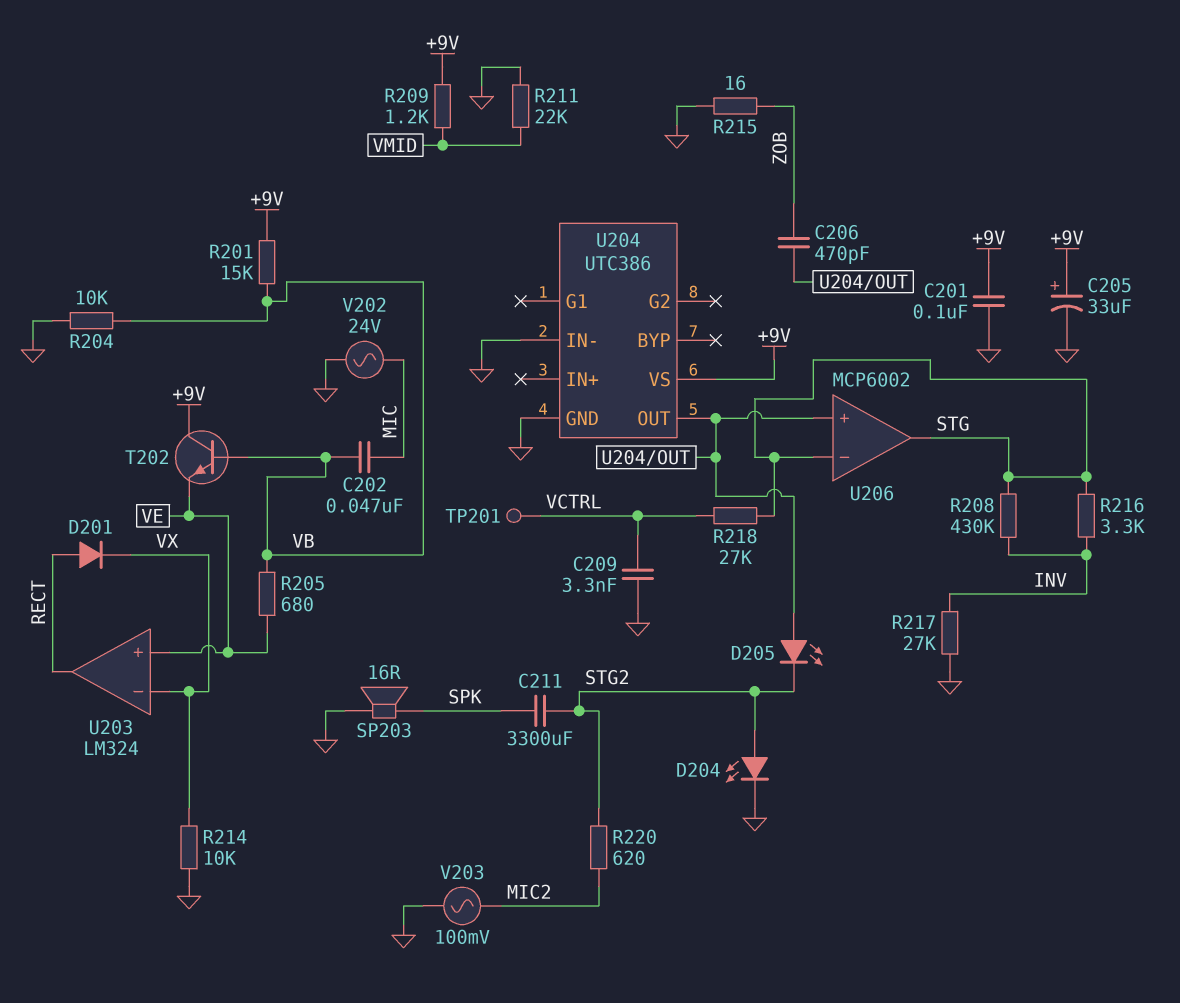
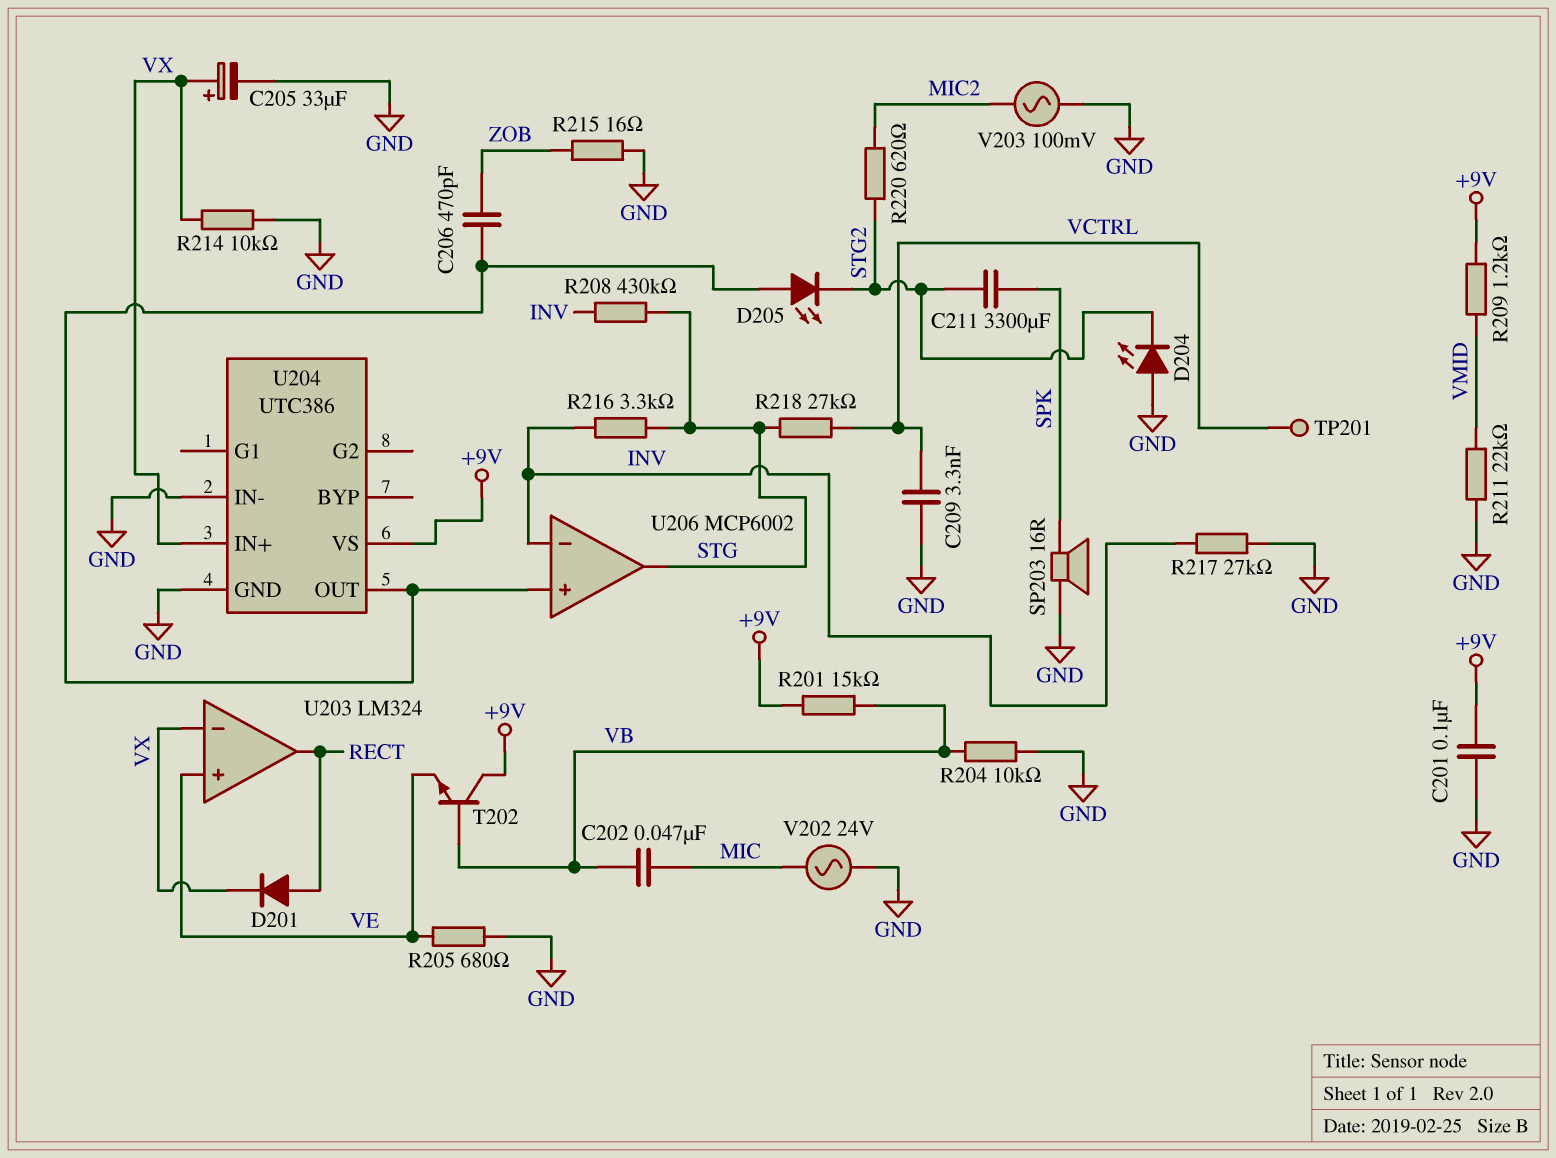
C205: 33uF (plus +9V, minus GND) -> 33uF (plus VX, minus GND)
D204: LED (A STG2, K GND) -> LED (A GND, K STG2)
R205: 680 (VB, VE) -> 680 (GND, VE)
U204 pin IN+: none -> VX
U206 pin in-: STG -> INV

